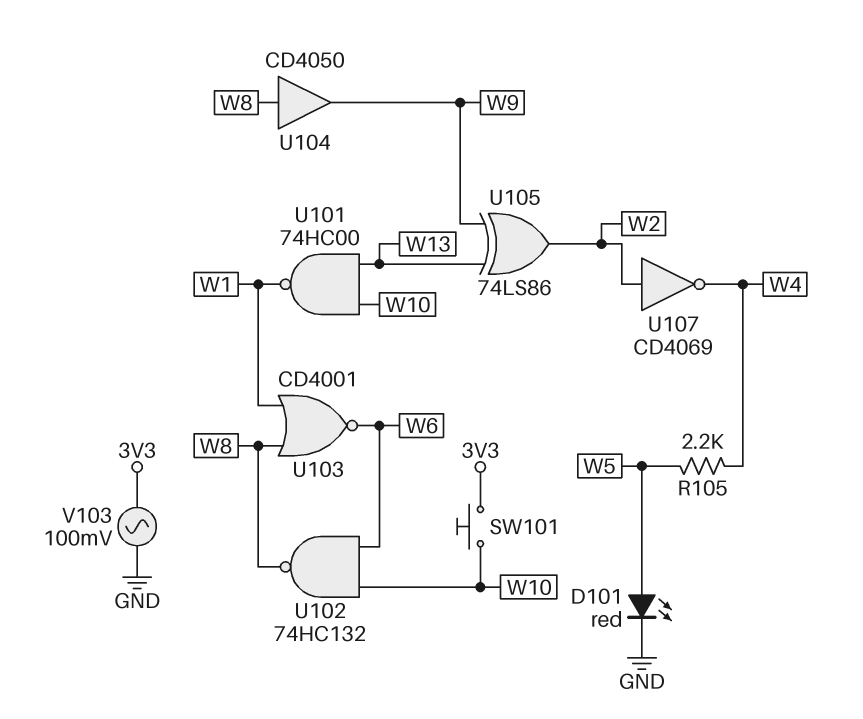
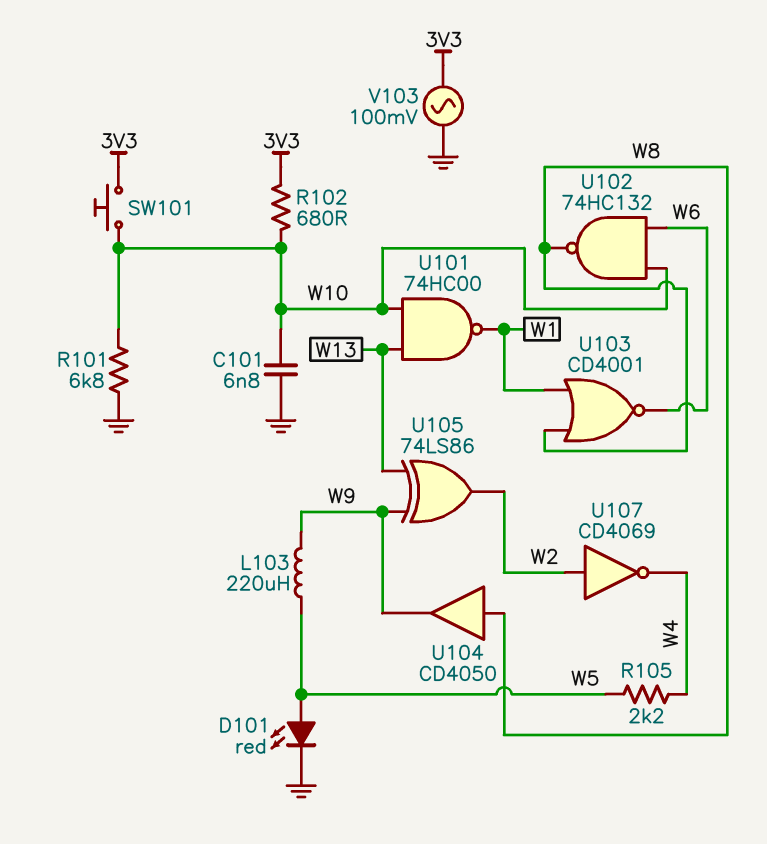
C101: none -> 6.8nF (GND, W10)
L103: none -> 220uH (W5, W9)
R101: none -> 6.8k (GND, W10)
R102: none -> 680 (3V3, W10)

